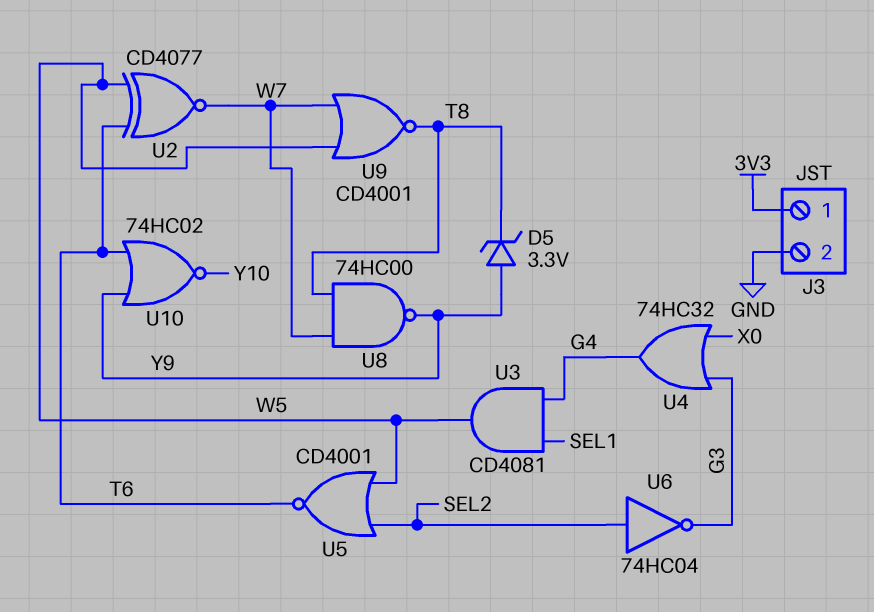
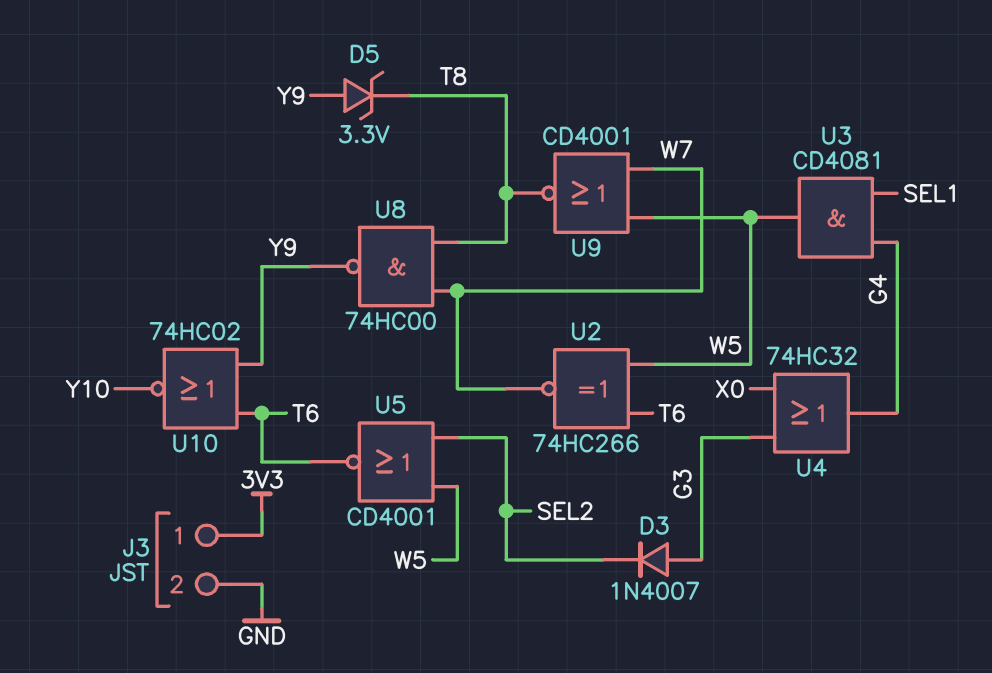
D3: none -> diode 1N4007 (A G3, K SEL2)
U2: XNOR CD4077 (in T6, in W5, out W7) -> XNOR 74HC266 (in T6, in W5, out W7)
U6: NOT 74HC04 (in SEL2, out G3) -> none

